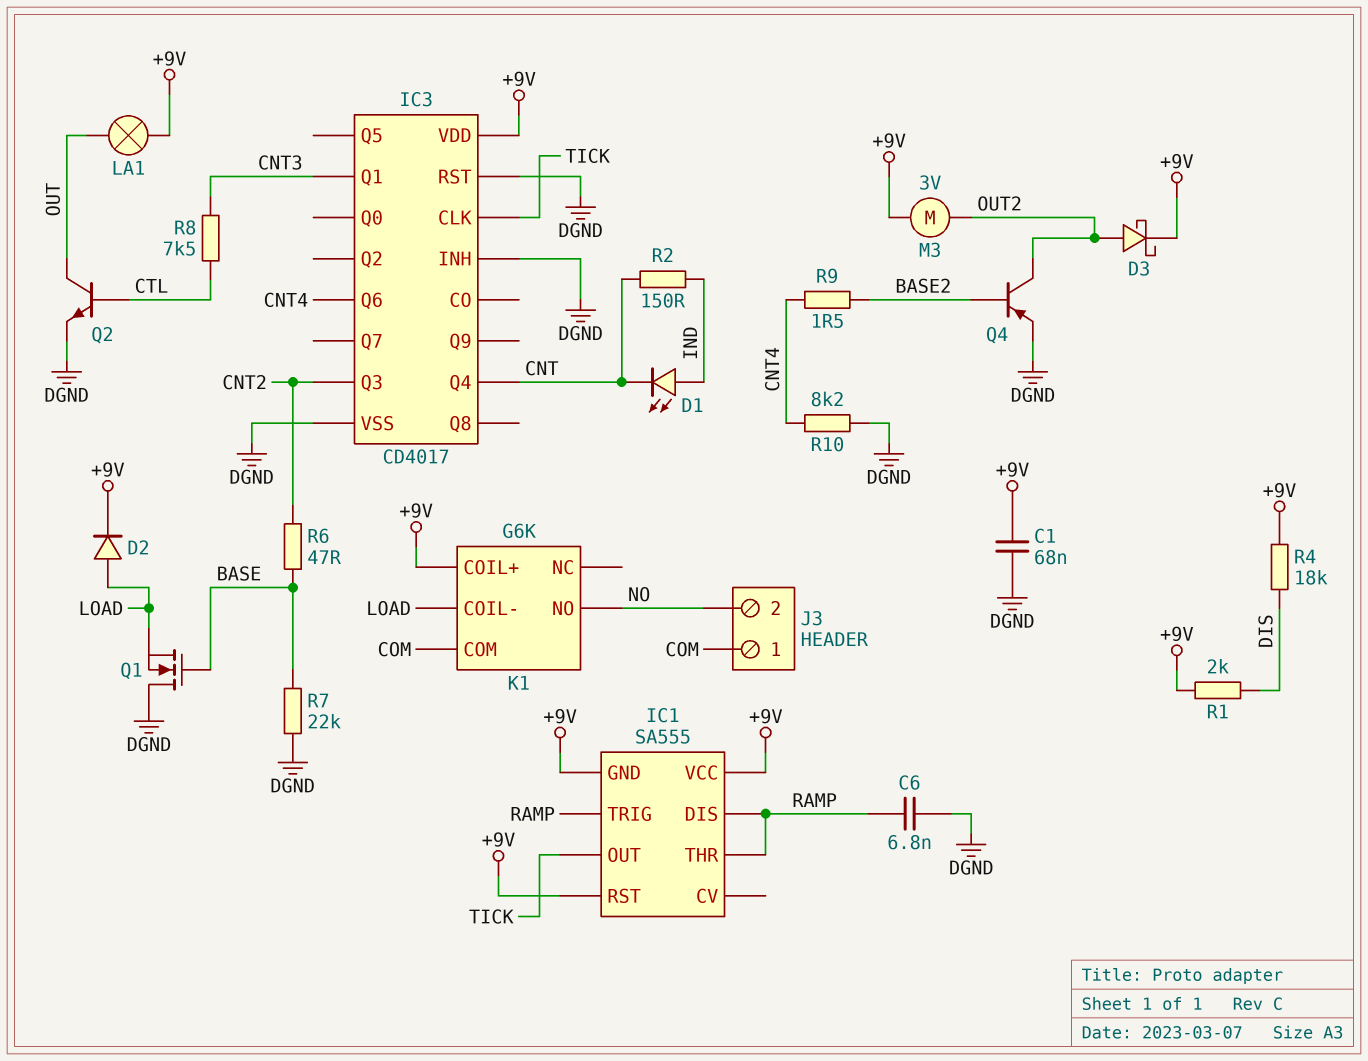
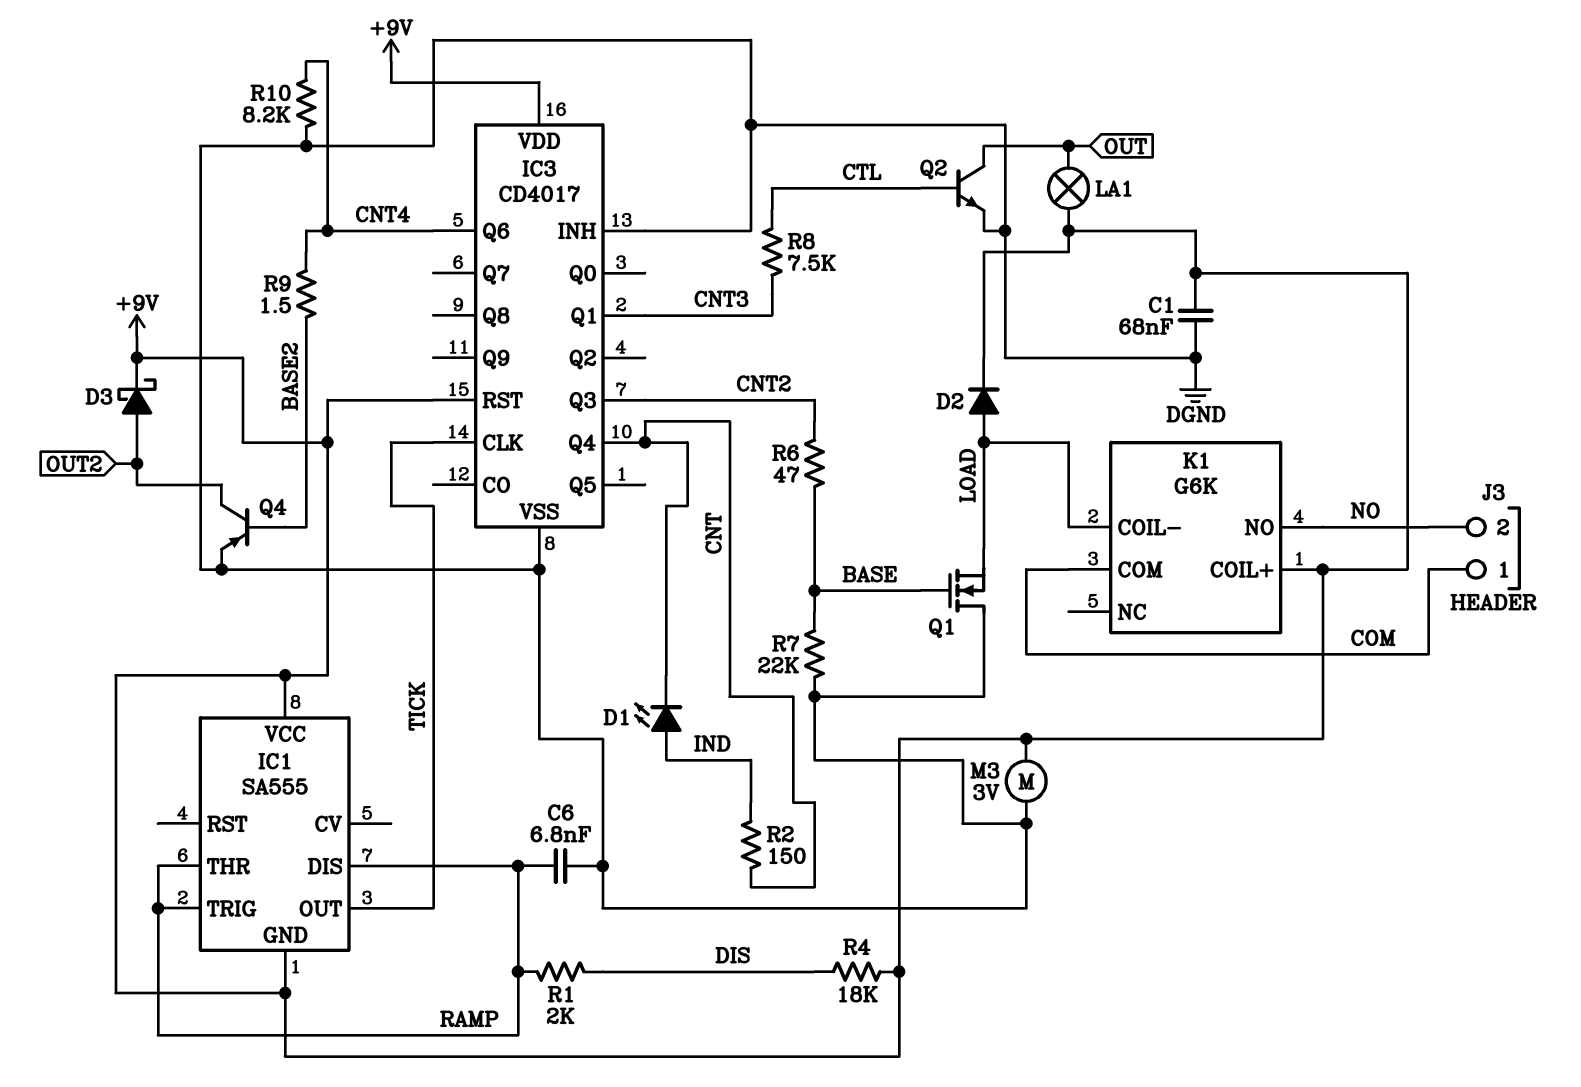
IC1 pin RST: +9V -> none
IC3 pin RST: DGND -> +9V
M3: motor 3V (+9V, OUT2) -> motor 3V (+9V, DGND)
R1: 2k (+9V, DIS) -> 2k (DIS, RAMP)

